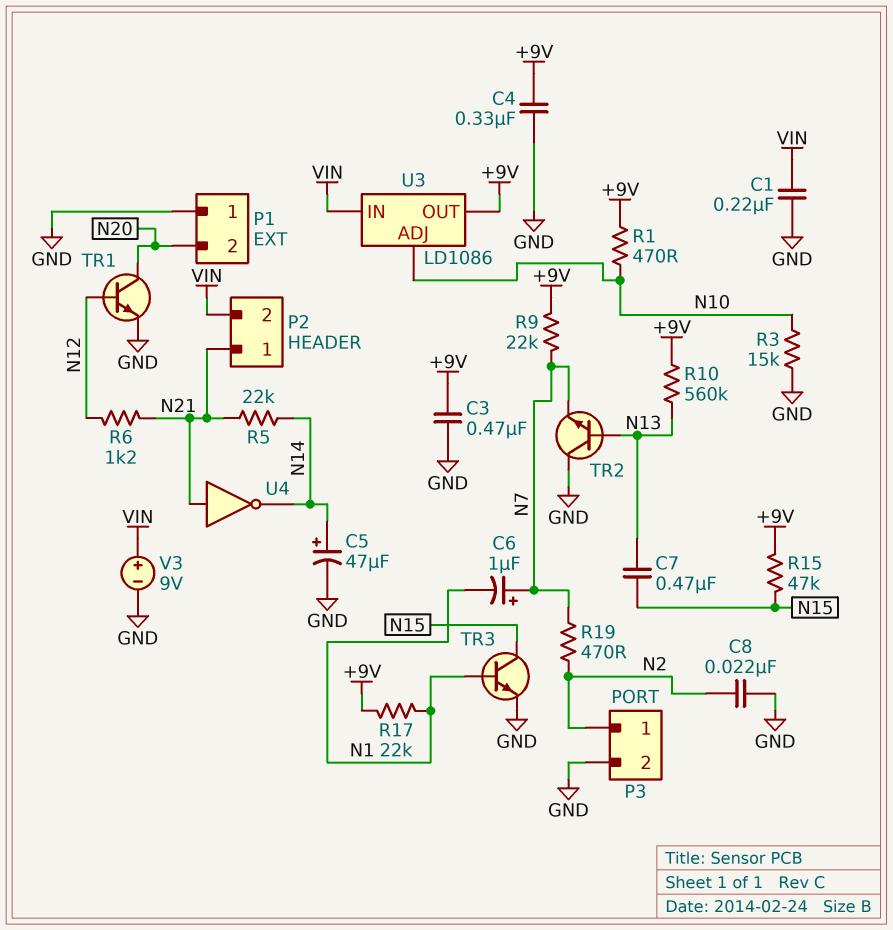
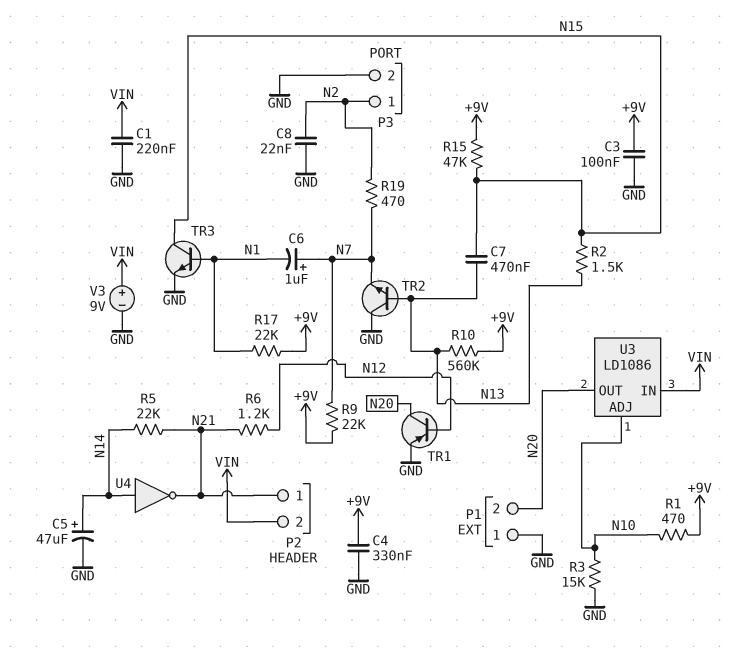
C3: 470nF (+9V, GND) -> 100nF (+9V, GND)
R2: none -> 1.5k (N13, N15)
TR1: NPN (B N12, C N20, E GND) -> PNP (B N12, C N20, E GND)
U3 pin OUT: +9V -> N20
U4: NOT (in N21, out N14) -> NOT (in N14, out N21)

